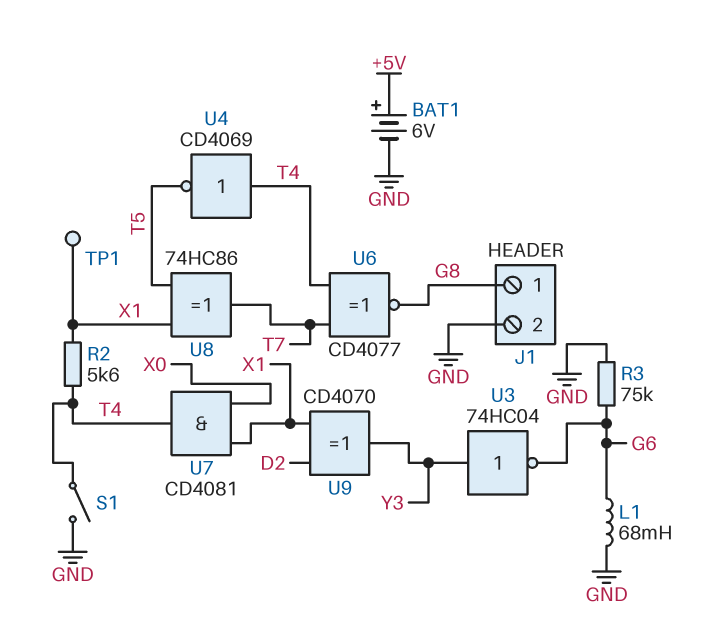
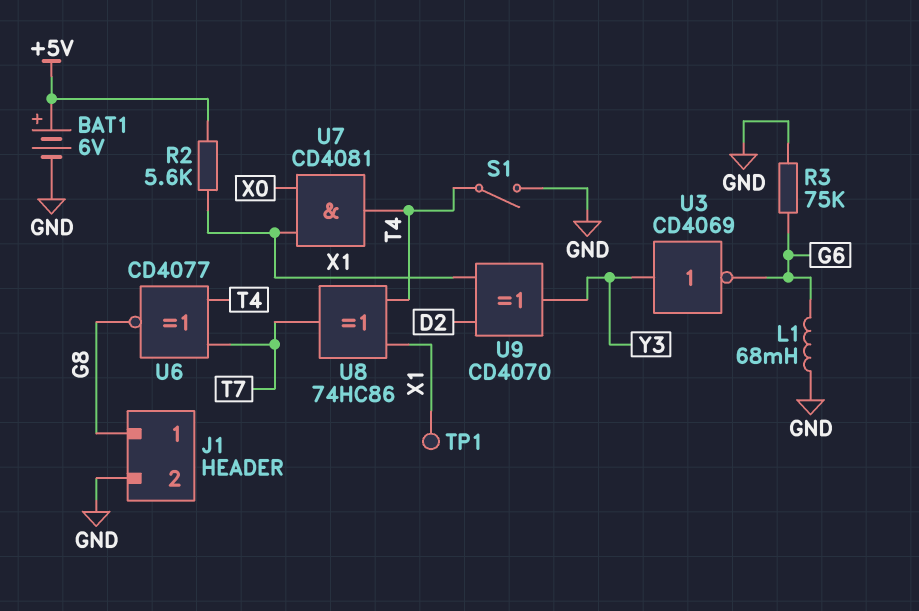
R2: 5.6k (T4, X1) -> 5.6k (+5V, X1)
U3: NOT 74HC04 (in Y3, out G6) -> NOT CD4069 (in Y3, out G6)
U4: NOT CD4069 (in T4, out T5) -> none
U8: XOR 74HC86 (in T5, in X1, out T7) -> XOR 74HC86 (in T4, in X1, out T7)

